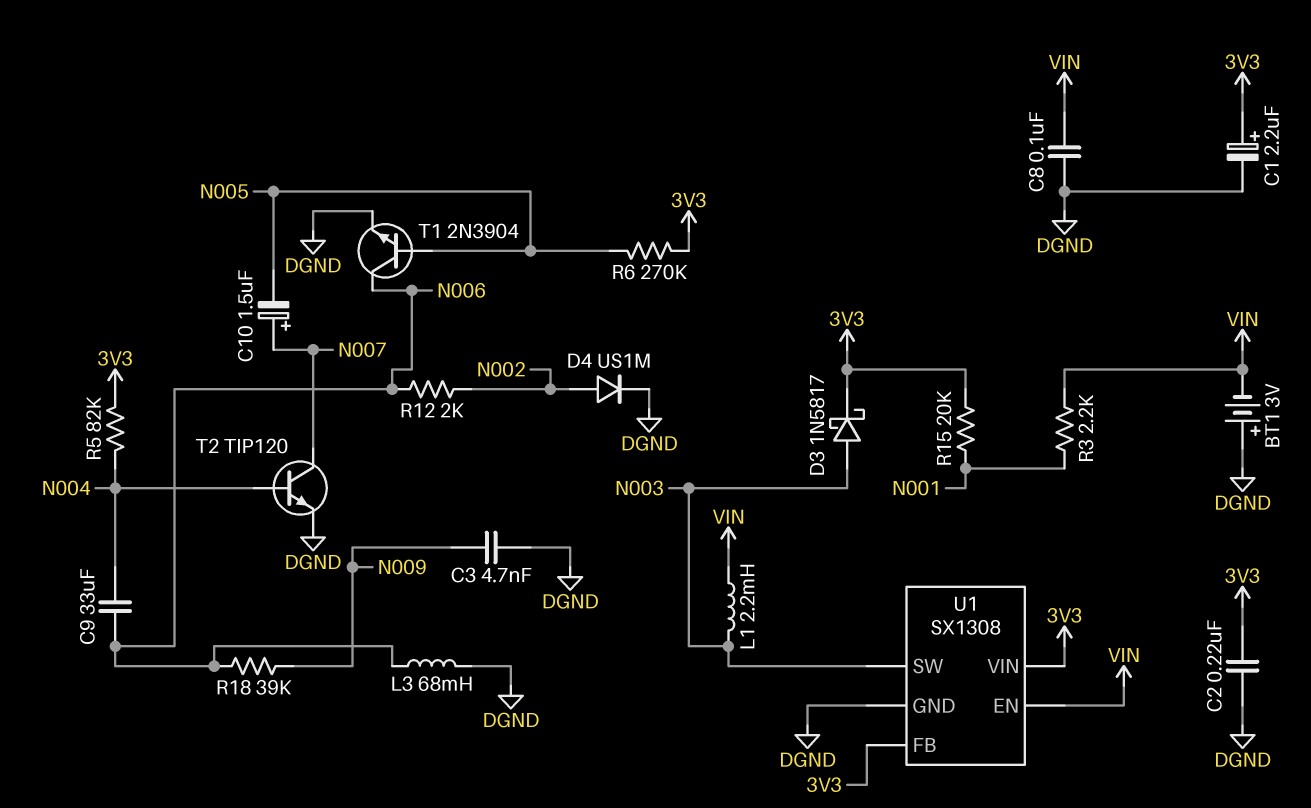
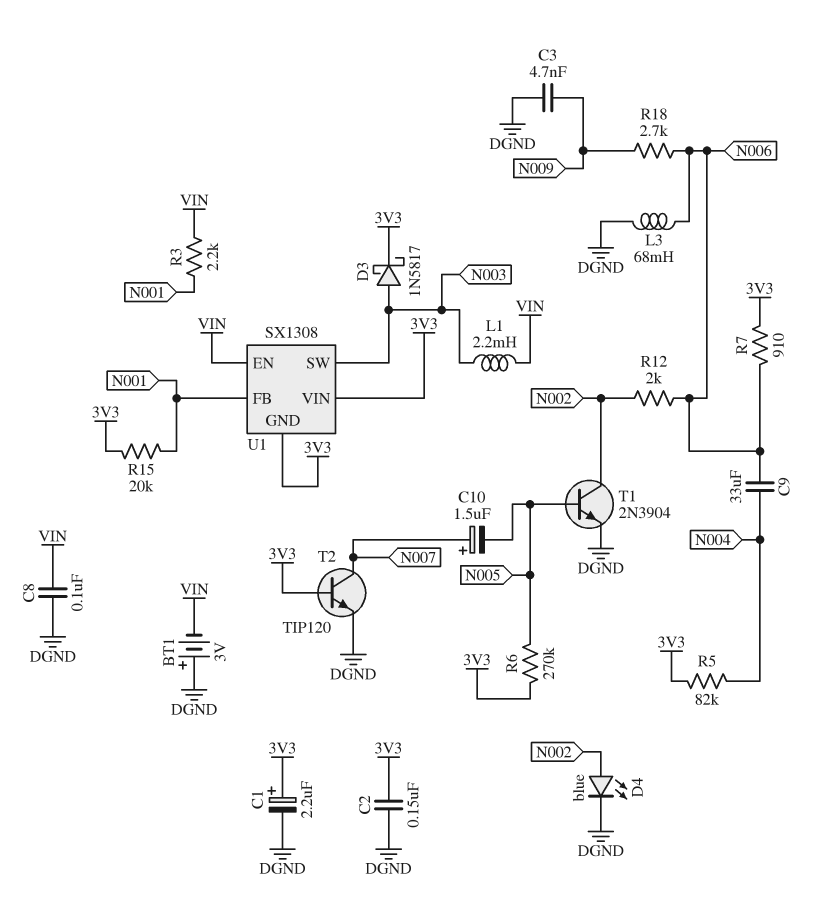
C2: 220nF (3V3, DGND) -> 150nF (3V3, DGND)
D4: diode US1M (A N002, K DGND) -> LED blue (A N002, K DGND)
R7: none -> 910 (3V3, N006)
R18: 39k (N006, N009) -> 2.7k (N006, N009)
T1: NPN 2N3904 (B N005, C N006, E DGND) -> NPN 2N3904 (B N005, C N002, E DGND)
T2: NPN TIP120 (B N004, C N007, E DGND) -> NPN TIP120 (B 3V3, C N007, E DGND)
U1 pin FB: 3V3 -> N001
U1 pin GND: DGND -> 3V3

